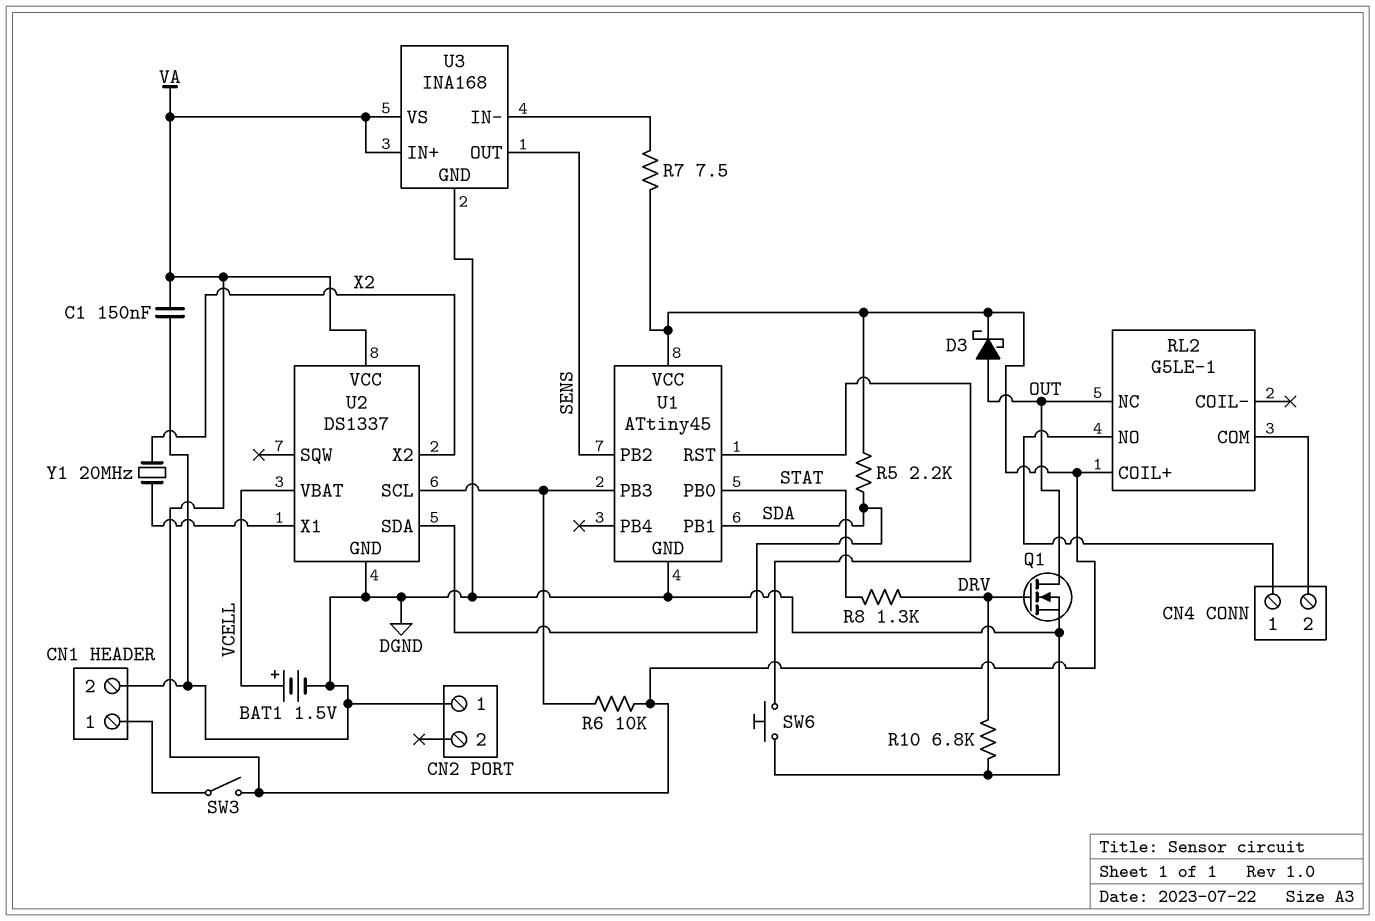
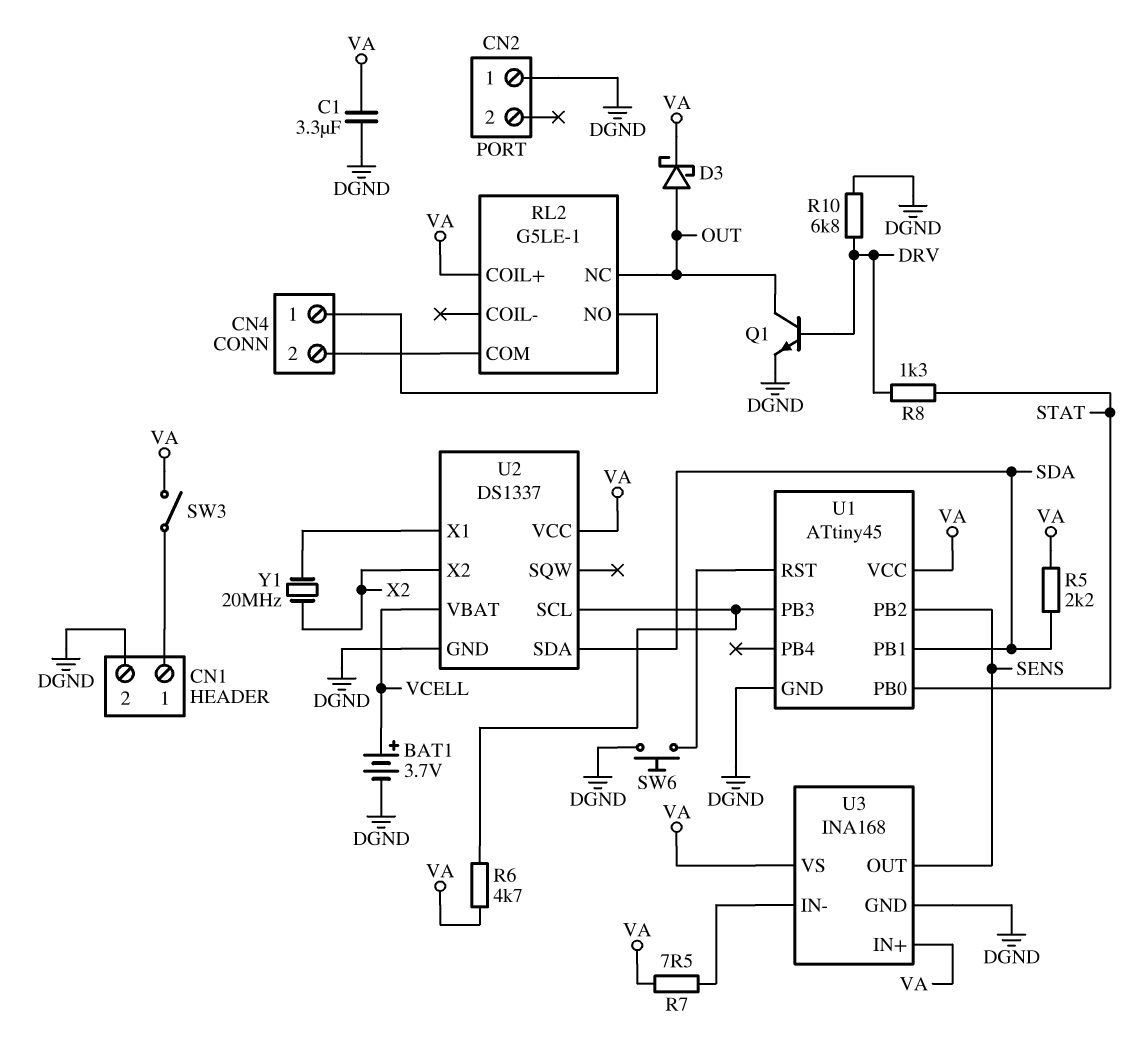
BAT1: 1.5V (plus VCELL, minus DGND) -> 3.7V (plus VCELL, minus DGND)
C1: 150nF (DGND, VA) -> 3.3uF (DGND, VA)
Q1: NMOS (G DRV, D OUT, S DGND) -> NPN (B DRV, C OUT, E DGND)
R6: 10k (U1/PB3, VA) -> 4.7k (U1/PB3, VA)

